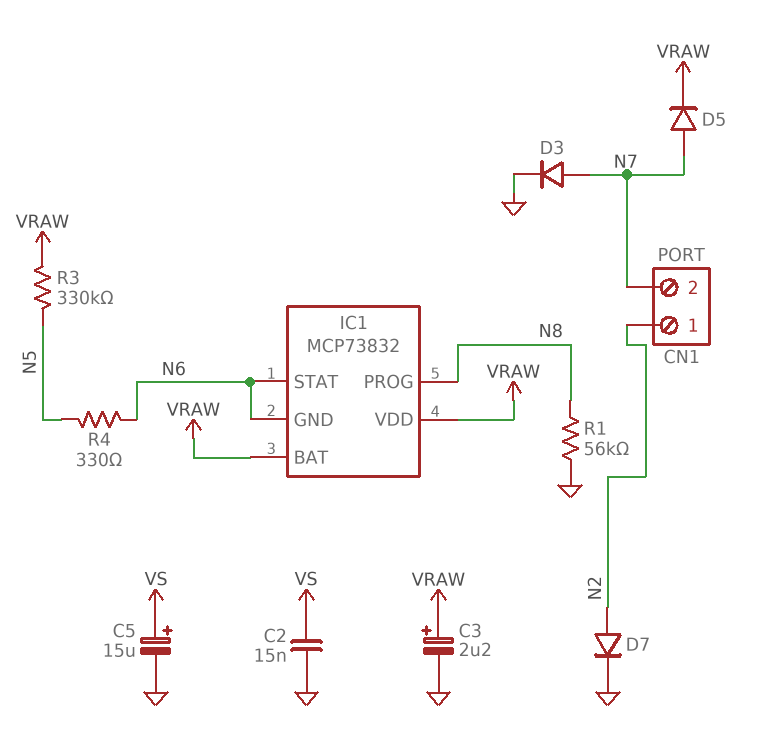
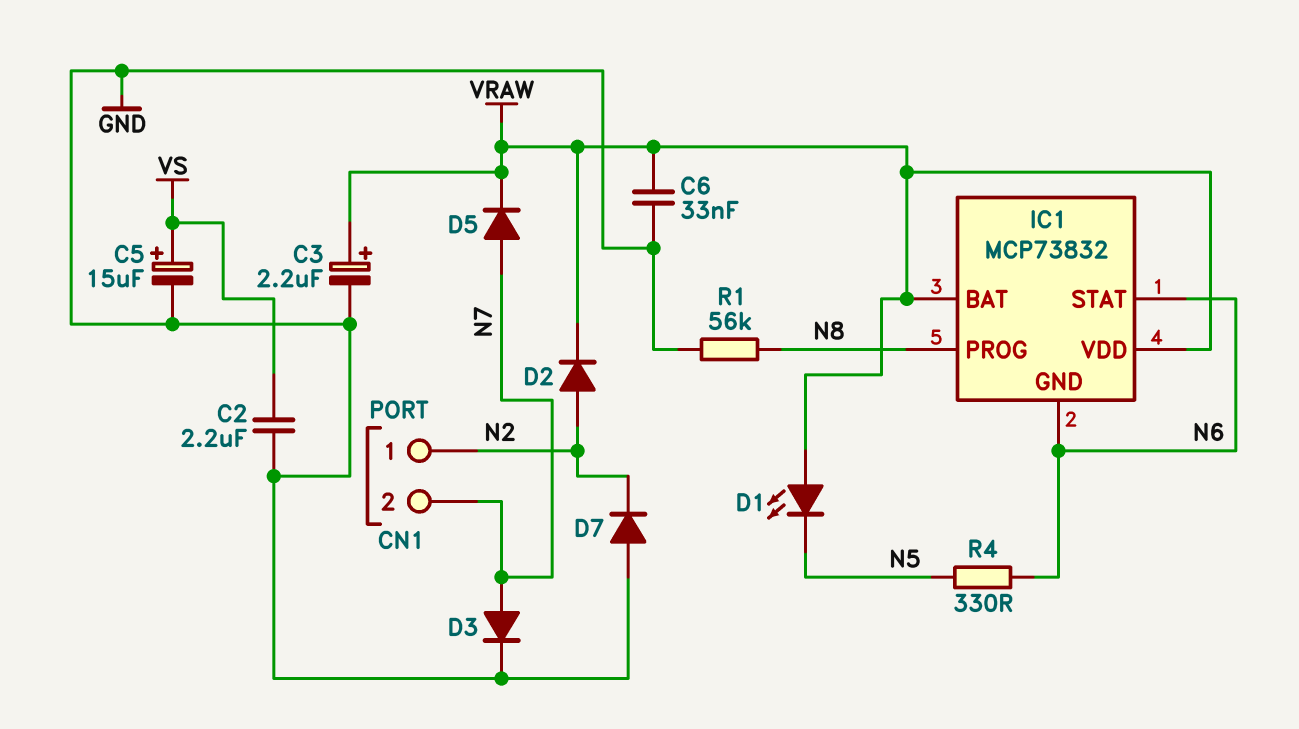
C2: 15nF (GND, VS) -> 2.2uF (GND, VS)
C6: none -> 33nF (GND, VRAW)
D1: none -> LED (A VRAW, K N5)
D2: none -> diode (A N2, K VRAW)
D7: diode (A N2, K GND) -> diode (A GND, K N2)
R3: 330k (N5, VRAW) -> none

